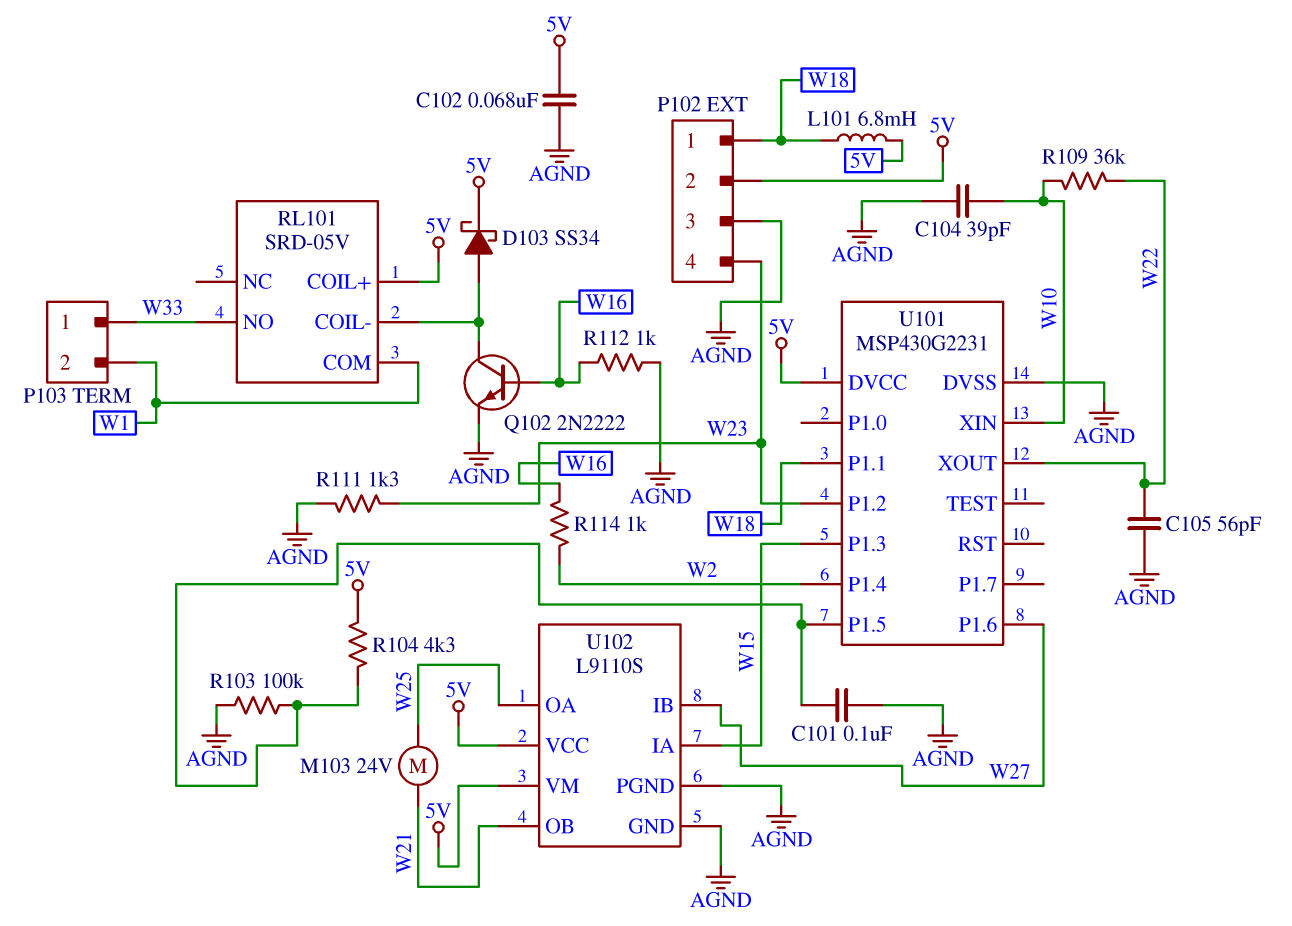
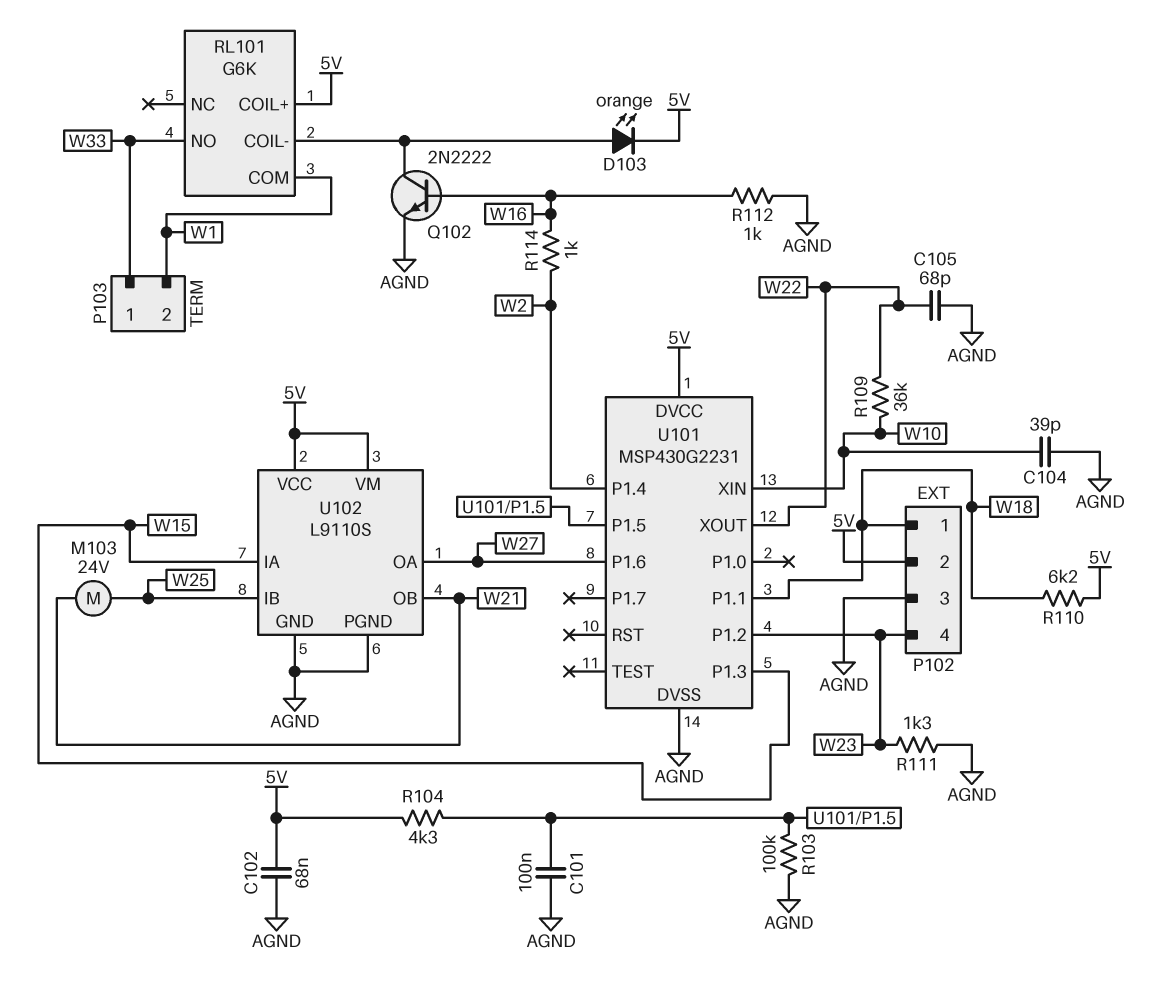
C105: 56pF (AGND, W22) -> 68pF (AGND, W22)
D103: schottky SS34 (A RL101/COIL-, K 5V) -> LED orange (A RL101/COIL-, K 5V)
L101: 6.8mH (5V, W18) -> none
R110: none -> 6.2k (5V, W18)
RL101: SRD-05V -> G6K
U102 pin IB: W27 -> W25
U102 pin OA: W25 -> W27

